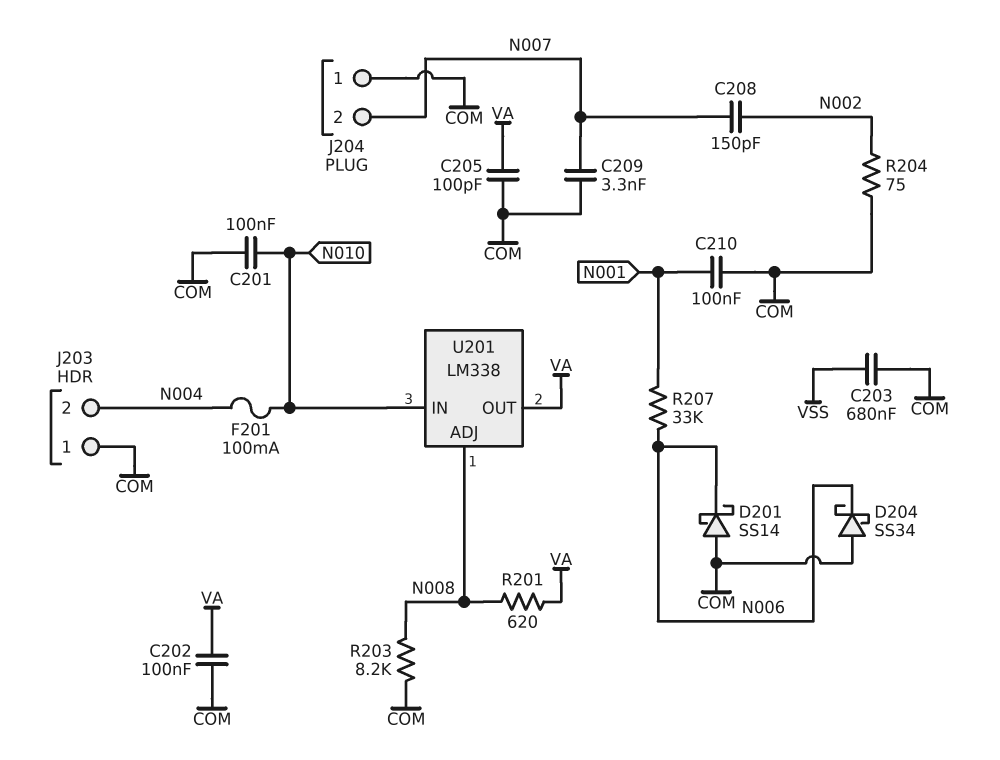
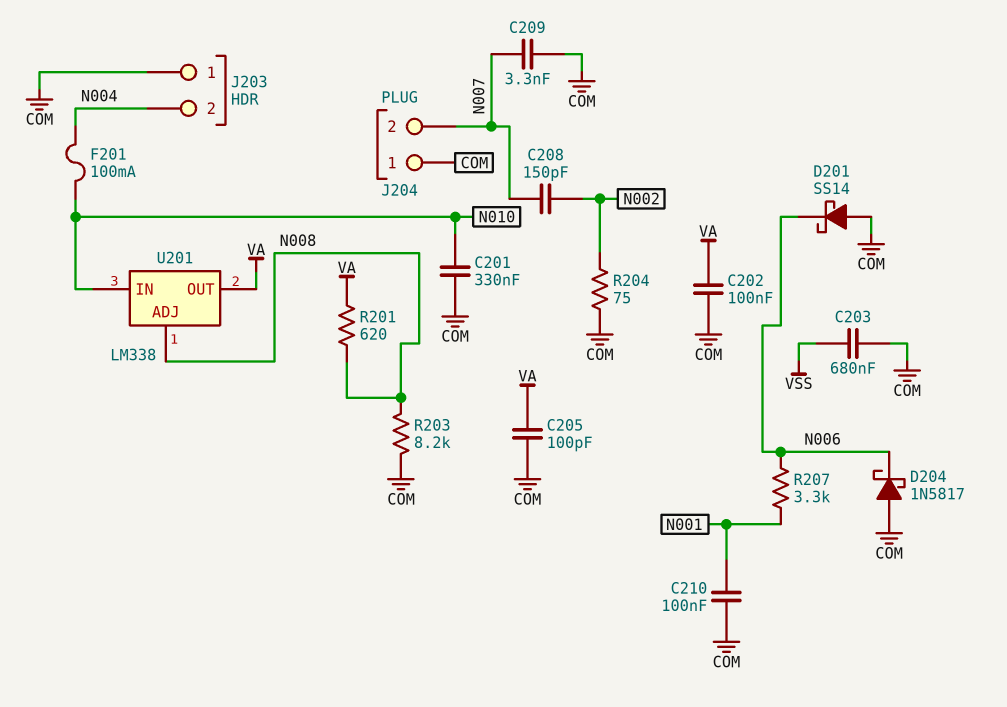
C201: 100nF (COM, N010) -> 330nF (COM, N010)
D204: schottky SS34 (A COM, K N006) -> schottky 1N5817 (A COM, K N006)
R207: 33k (N001, N006) -> 3.3k (N001, N006)

